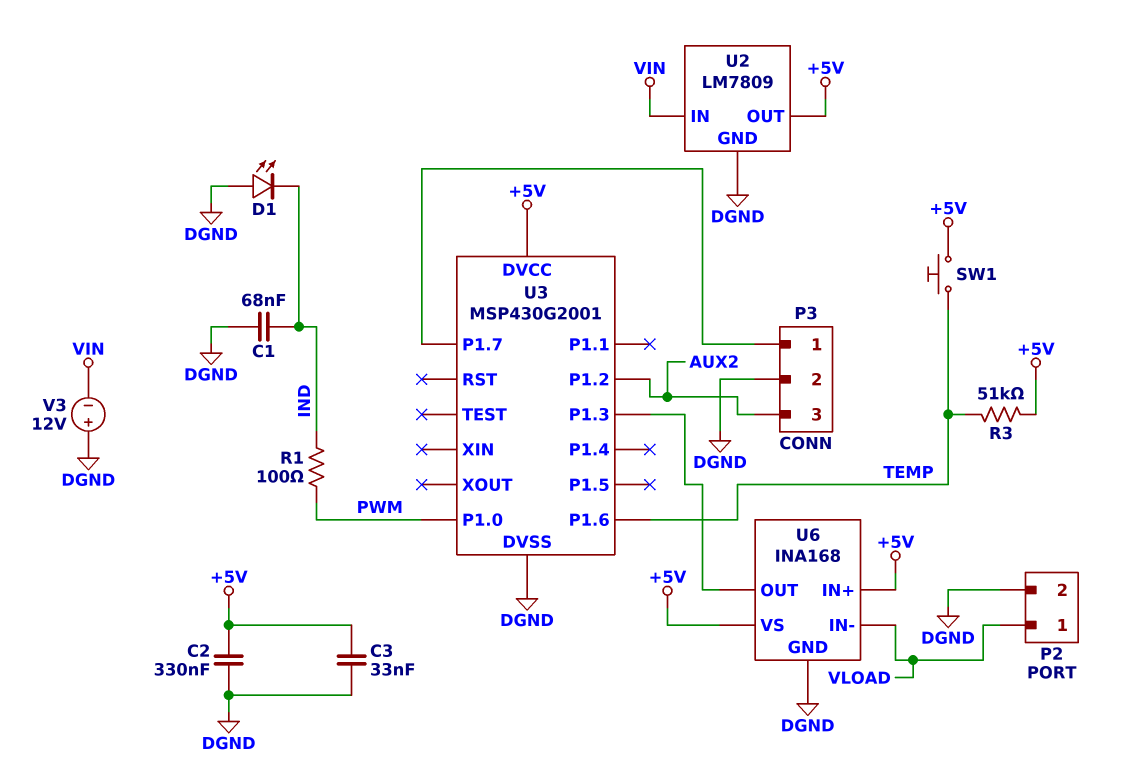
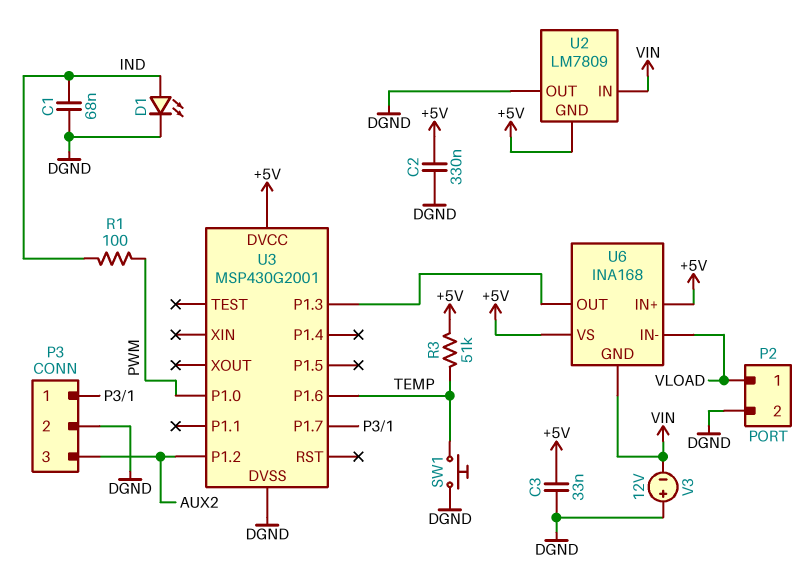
D1: LED (A DGND, K IND) -> LED (A IND, K DGND)
SW1: button (+5V, TEMP) -> button (DGND, TEMP)
U2 pin GND: DGND -> +5V
U2 pin OUT: +5V -> DGND
U6 pin GND: DGND -> VIN

